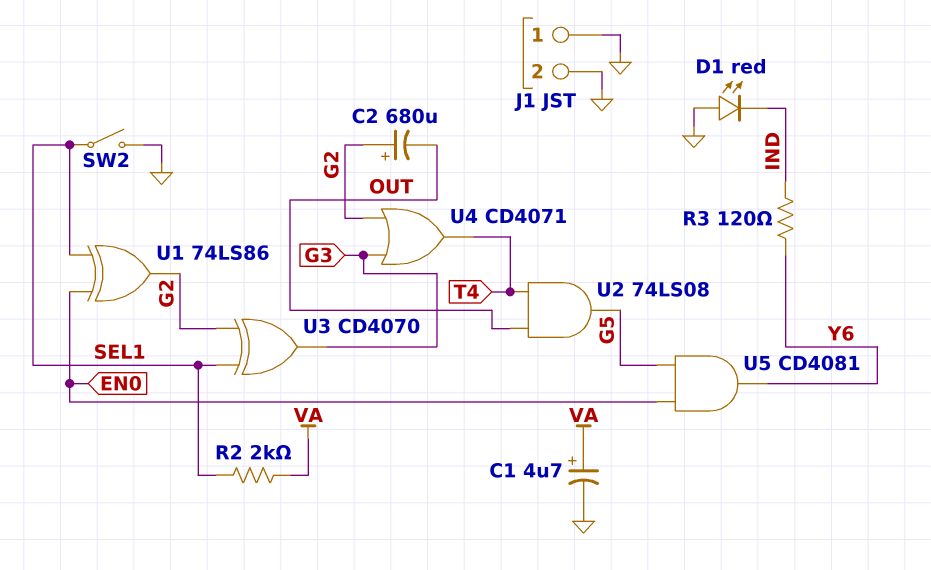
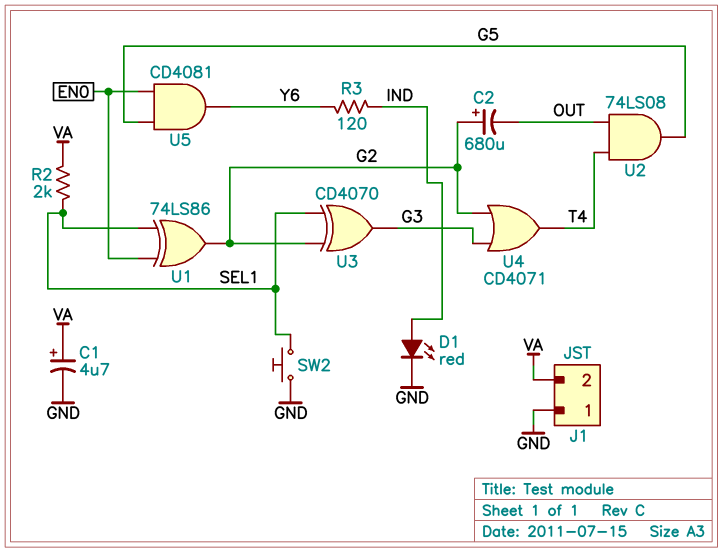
D1: LED red (A GND, K IND) -> LED red (A IND, K GND)
J1 pin 2: GND -> VA
SW2: switch (GND, SEL1) -> button (GND, SEL1)

